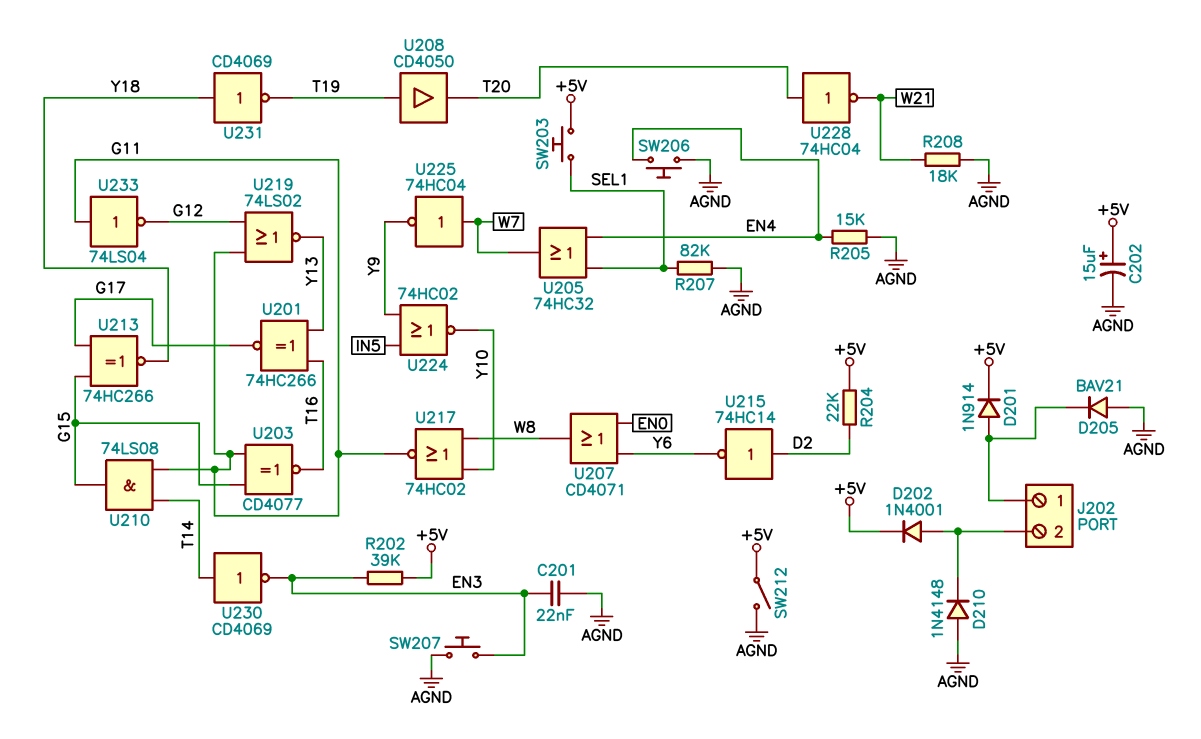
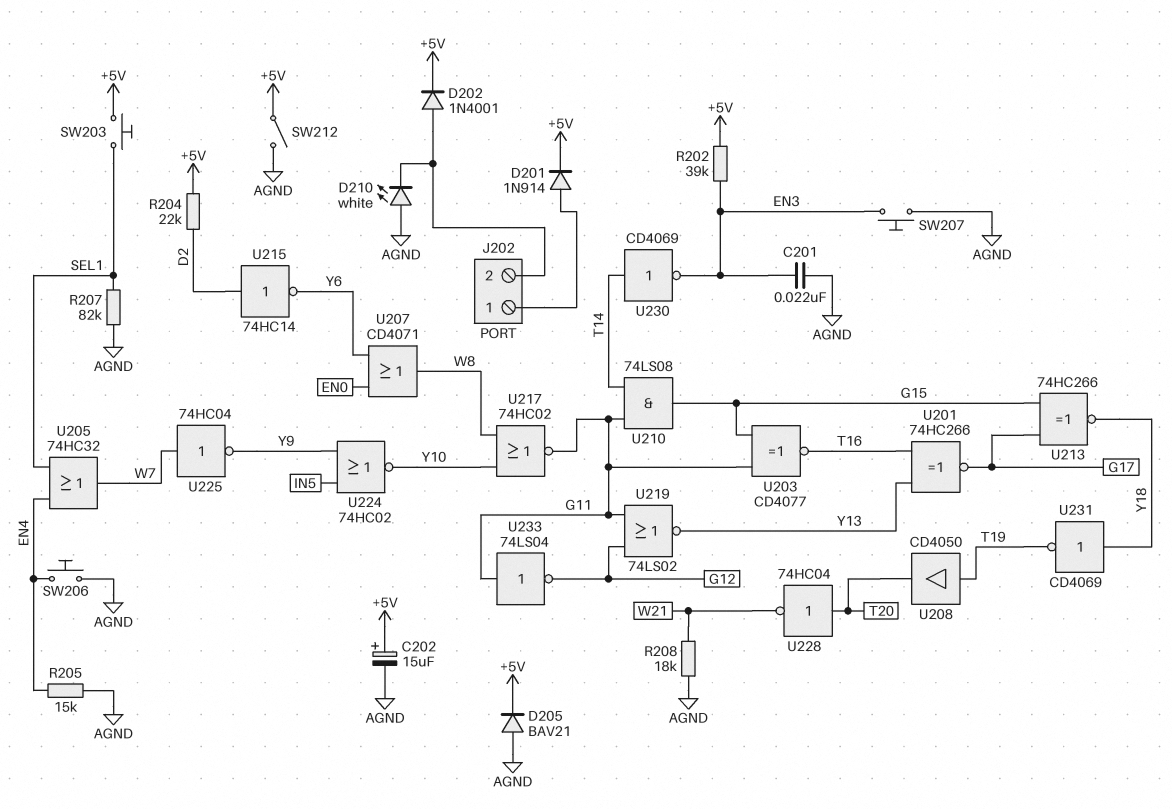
D205: diode BAV21 (A AGND, K J202/1) -> diode BAV21 (A AGND, K +5V)
D210: diode 1N4148 (A AGND, K J202/2) -> LED white (A AGND, K J202/2)

